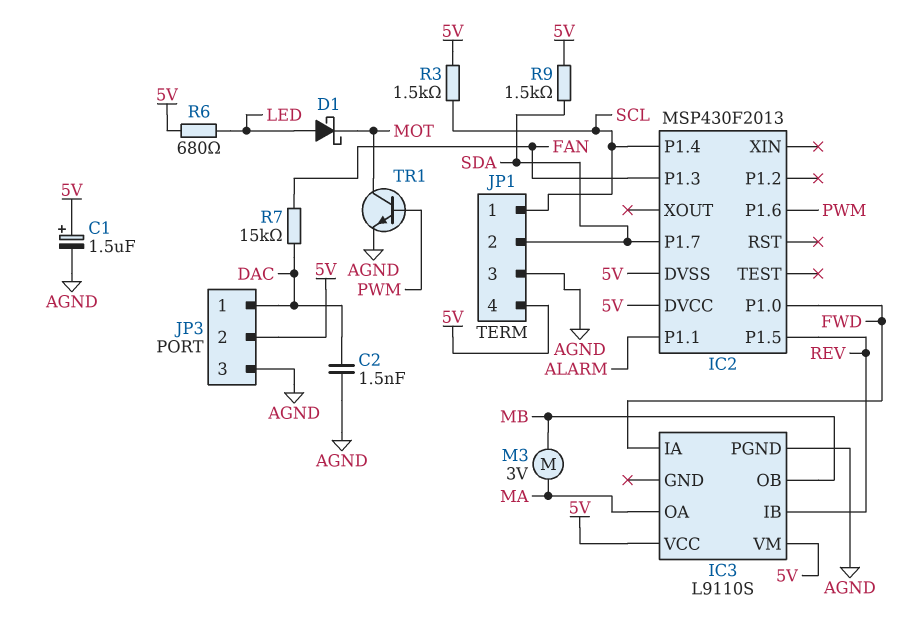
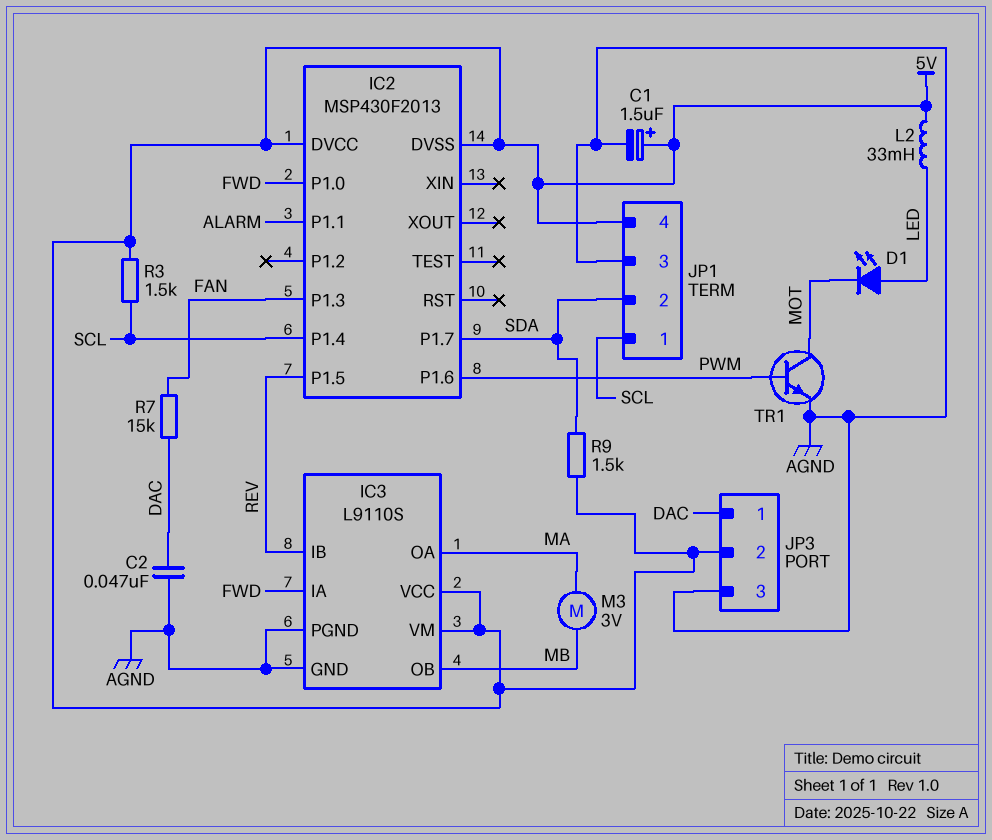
C2: 1.5nF (AGND, DAC) -> 47nF (AGND, DAC)
D1: schottky (A LED, K MOT) -> LED (A LED, K MOT)
IC3 pin GND: none -> AGND
L2: none -> 33mH (5V, LED)
R6: 680 (5V, LED) -> none

